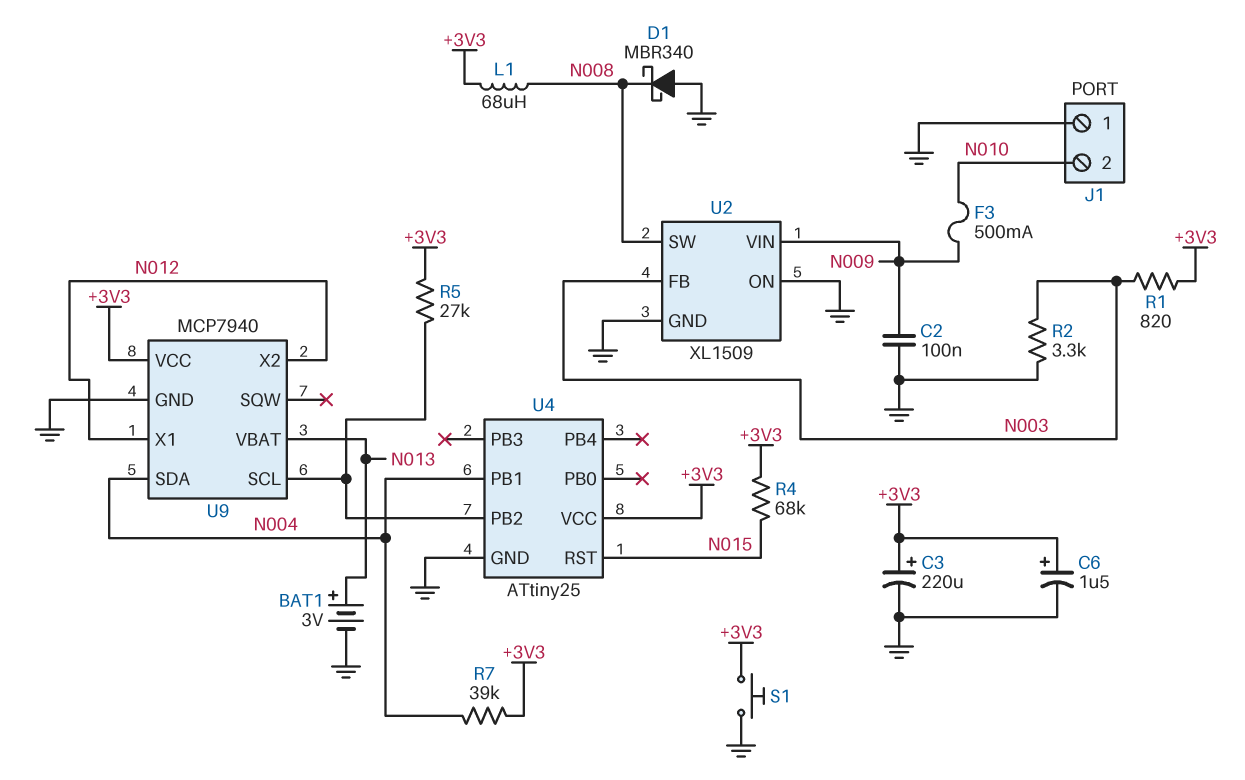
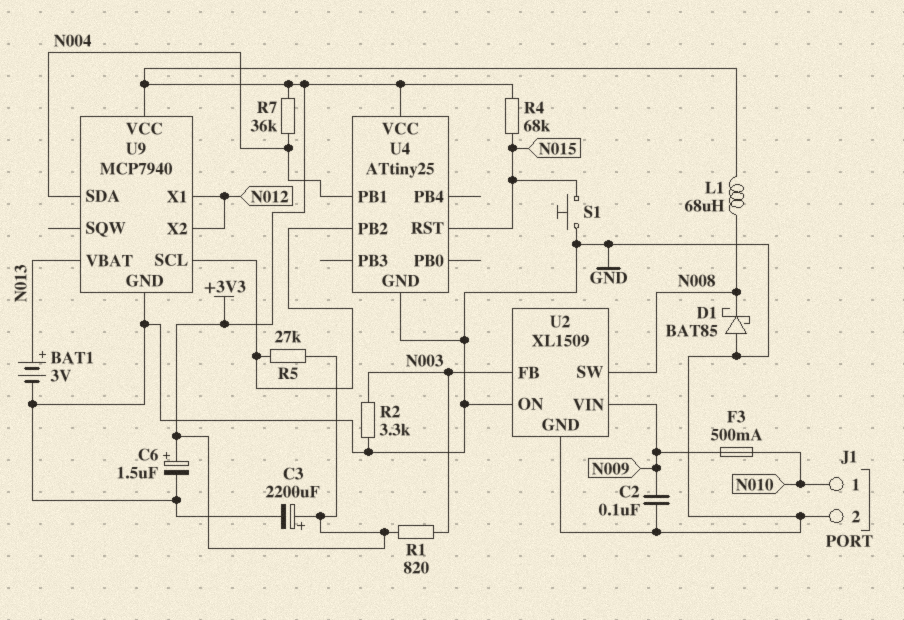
C3: 220uF (plus +3V3, minus GND) -> 2200uF (plus +3V3, minus GND)
D1: schottky MBR340 (A GND, K N008) -> schottky BAT85 (A GND, K N008)
J1 pin 1: GND -> N010
J1 pin 2: N010 -> GND
R7: 39k (+3V3, N004) -> 36k (+3V3, N004)
S1: button (+3V3, GND) -> button (GND, N015)

